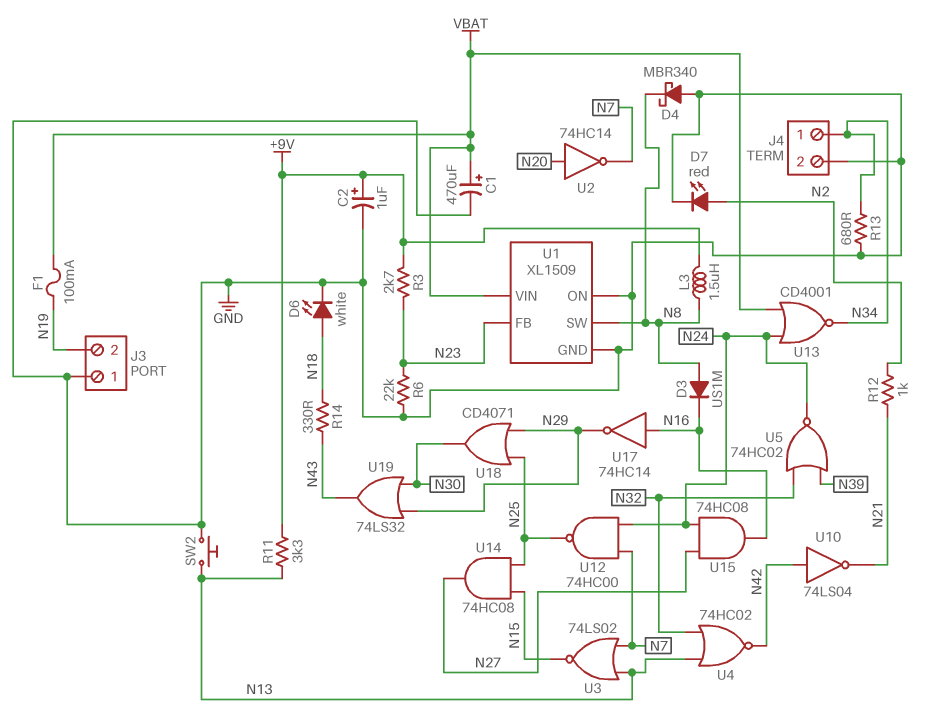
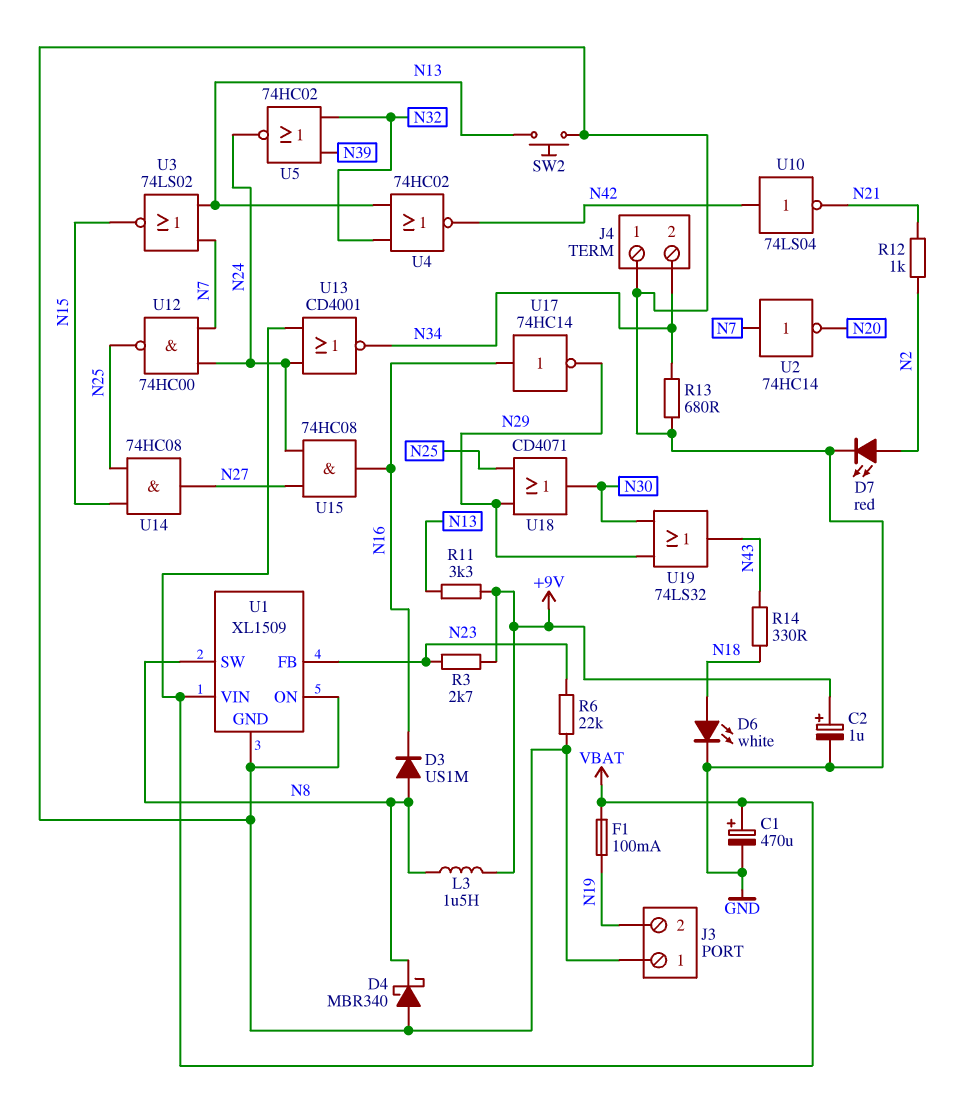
J4 pin 1: N34 -> GND
J4 pin 2: GND -> N34
U2: NOT 74HC14 (in N20, out N7) -> NOT 74HC14 (in N7, out N20)

